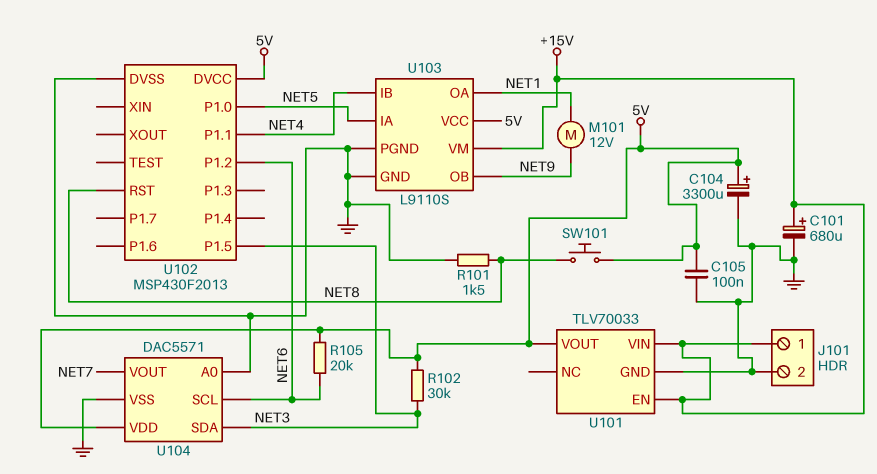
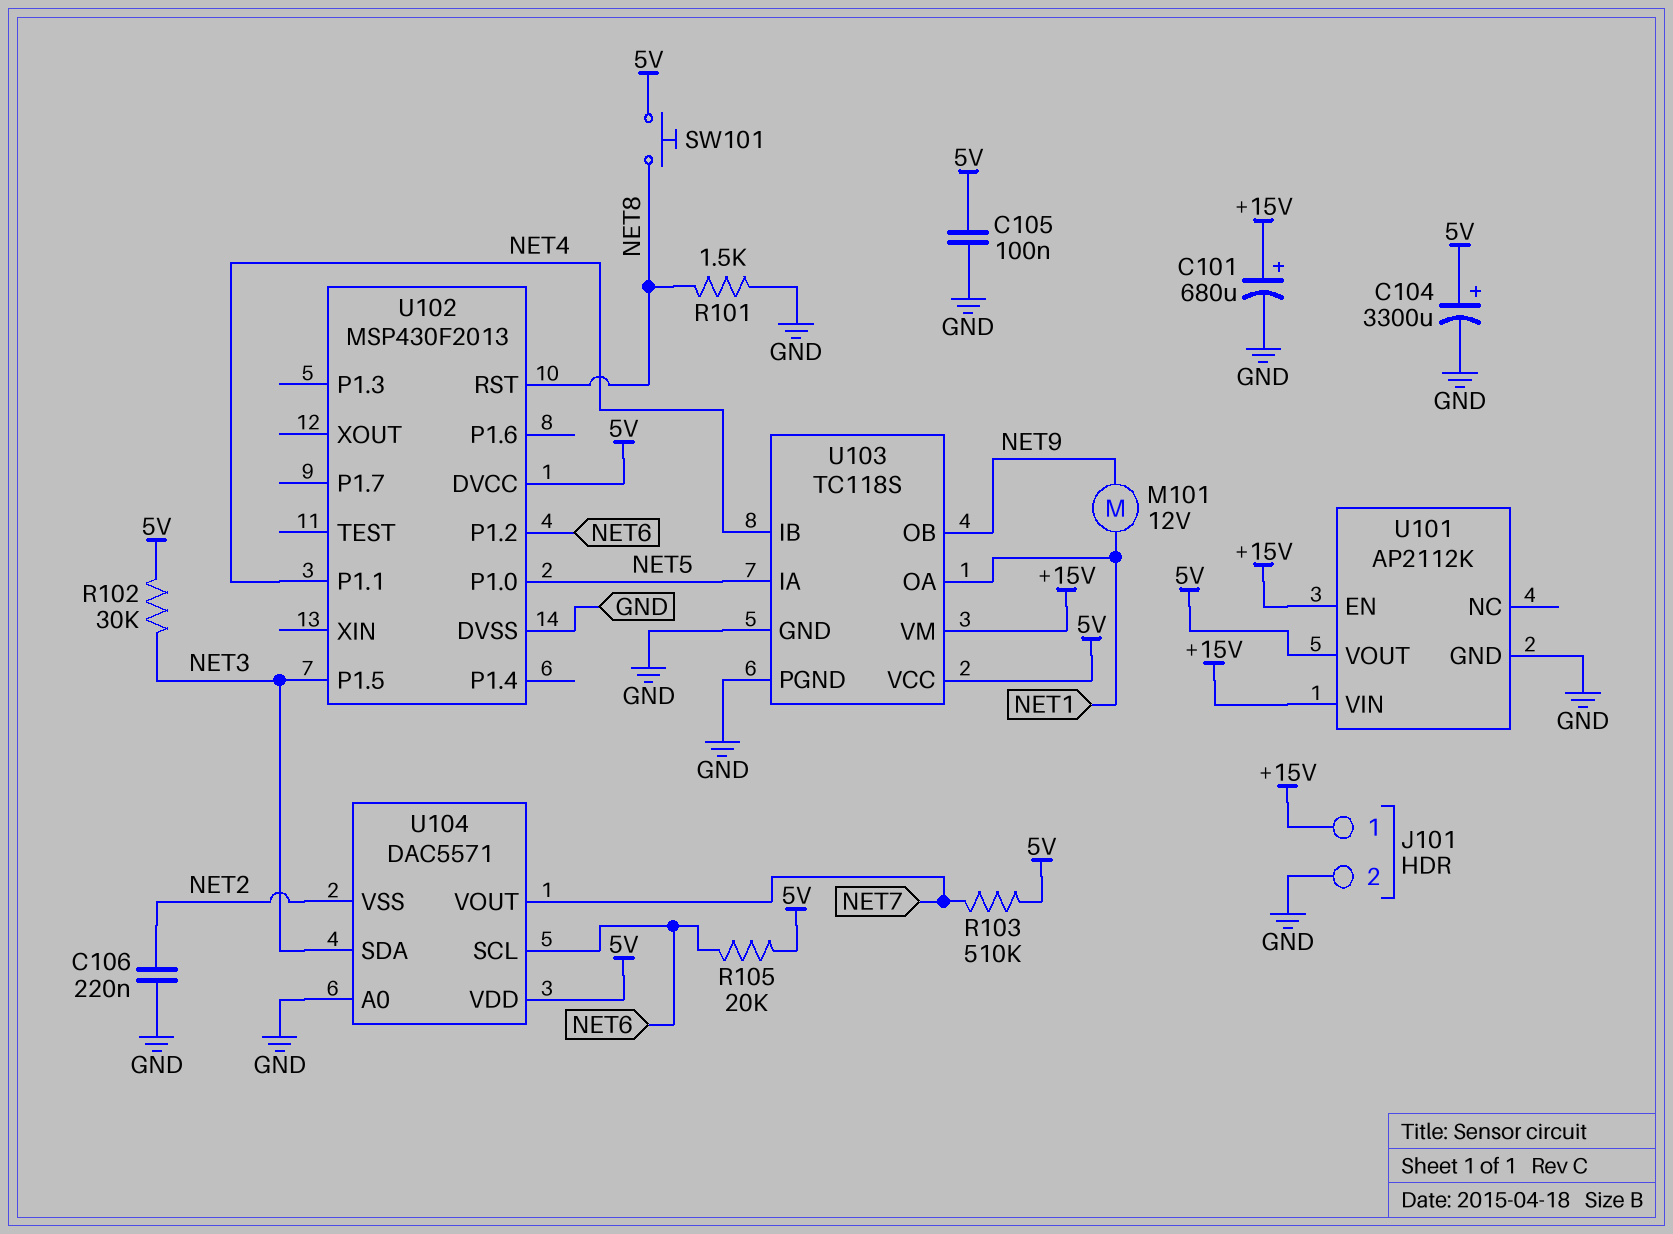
C106: none -> 220nF (GND, NET2)
R103: none -> 510k (5V, NET7)
U101: TLV70033 -> AP2112K
U103: L9110S -> TC118S
U104 pin VSS: GND -> NET2

